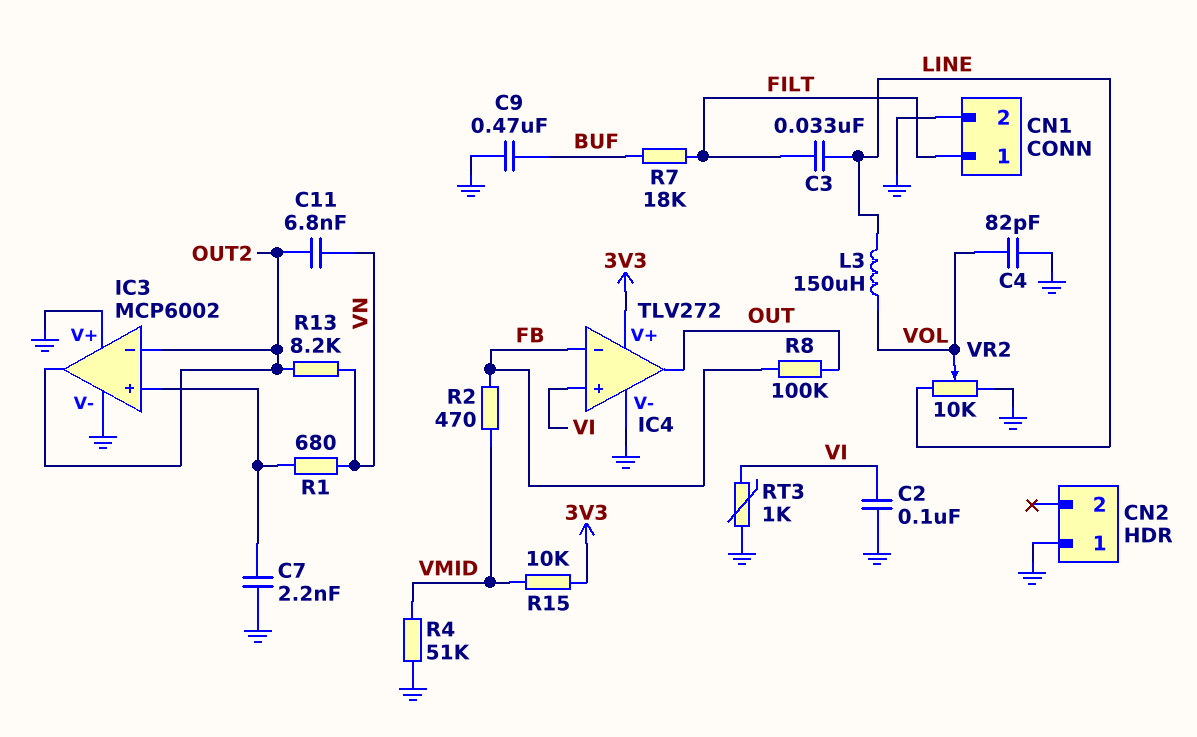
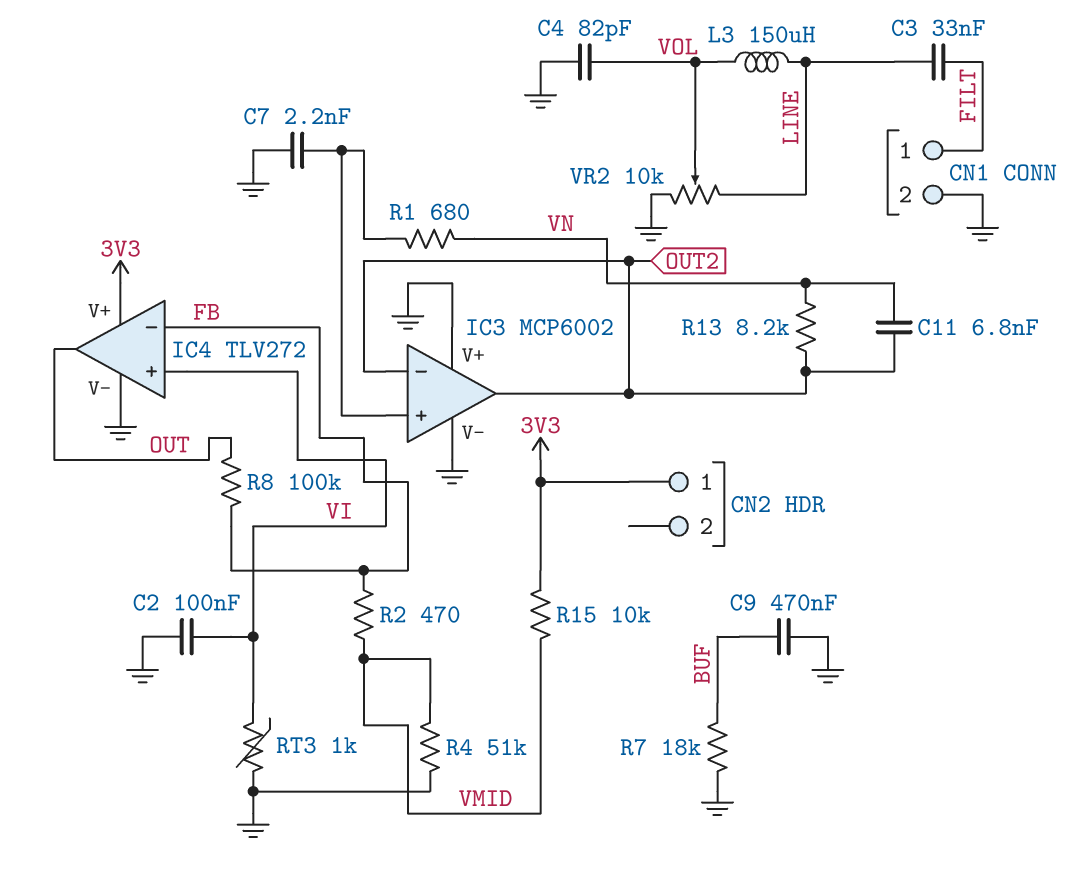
CN2 pin 1: GND -> 3V3
R7: 18k (BUF, FILT) -> 18k (BUF, GND)

